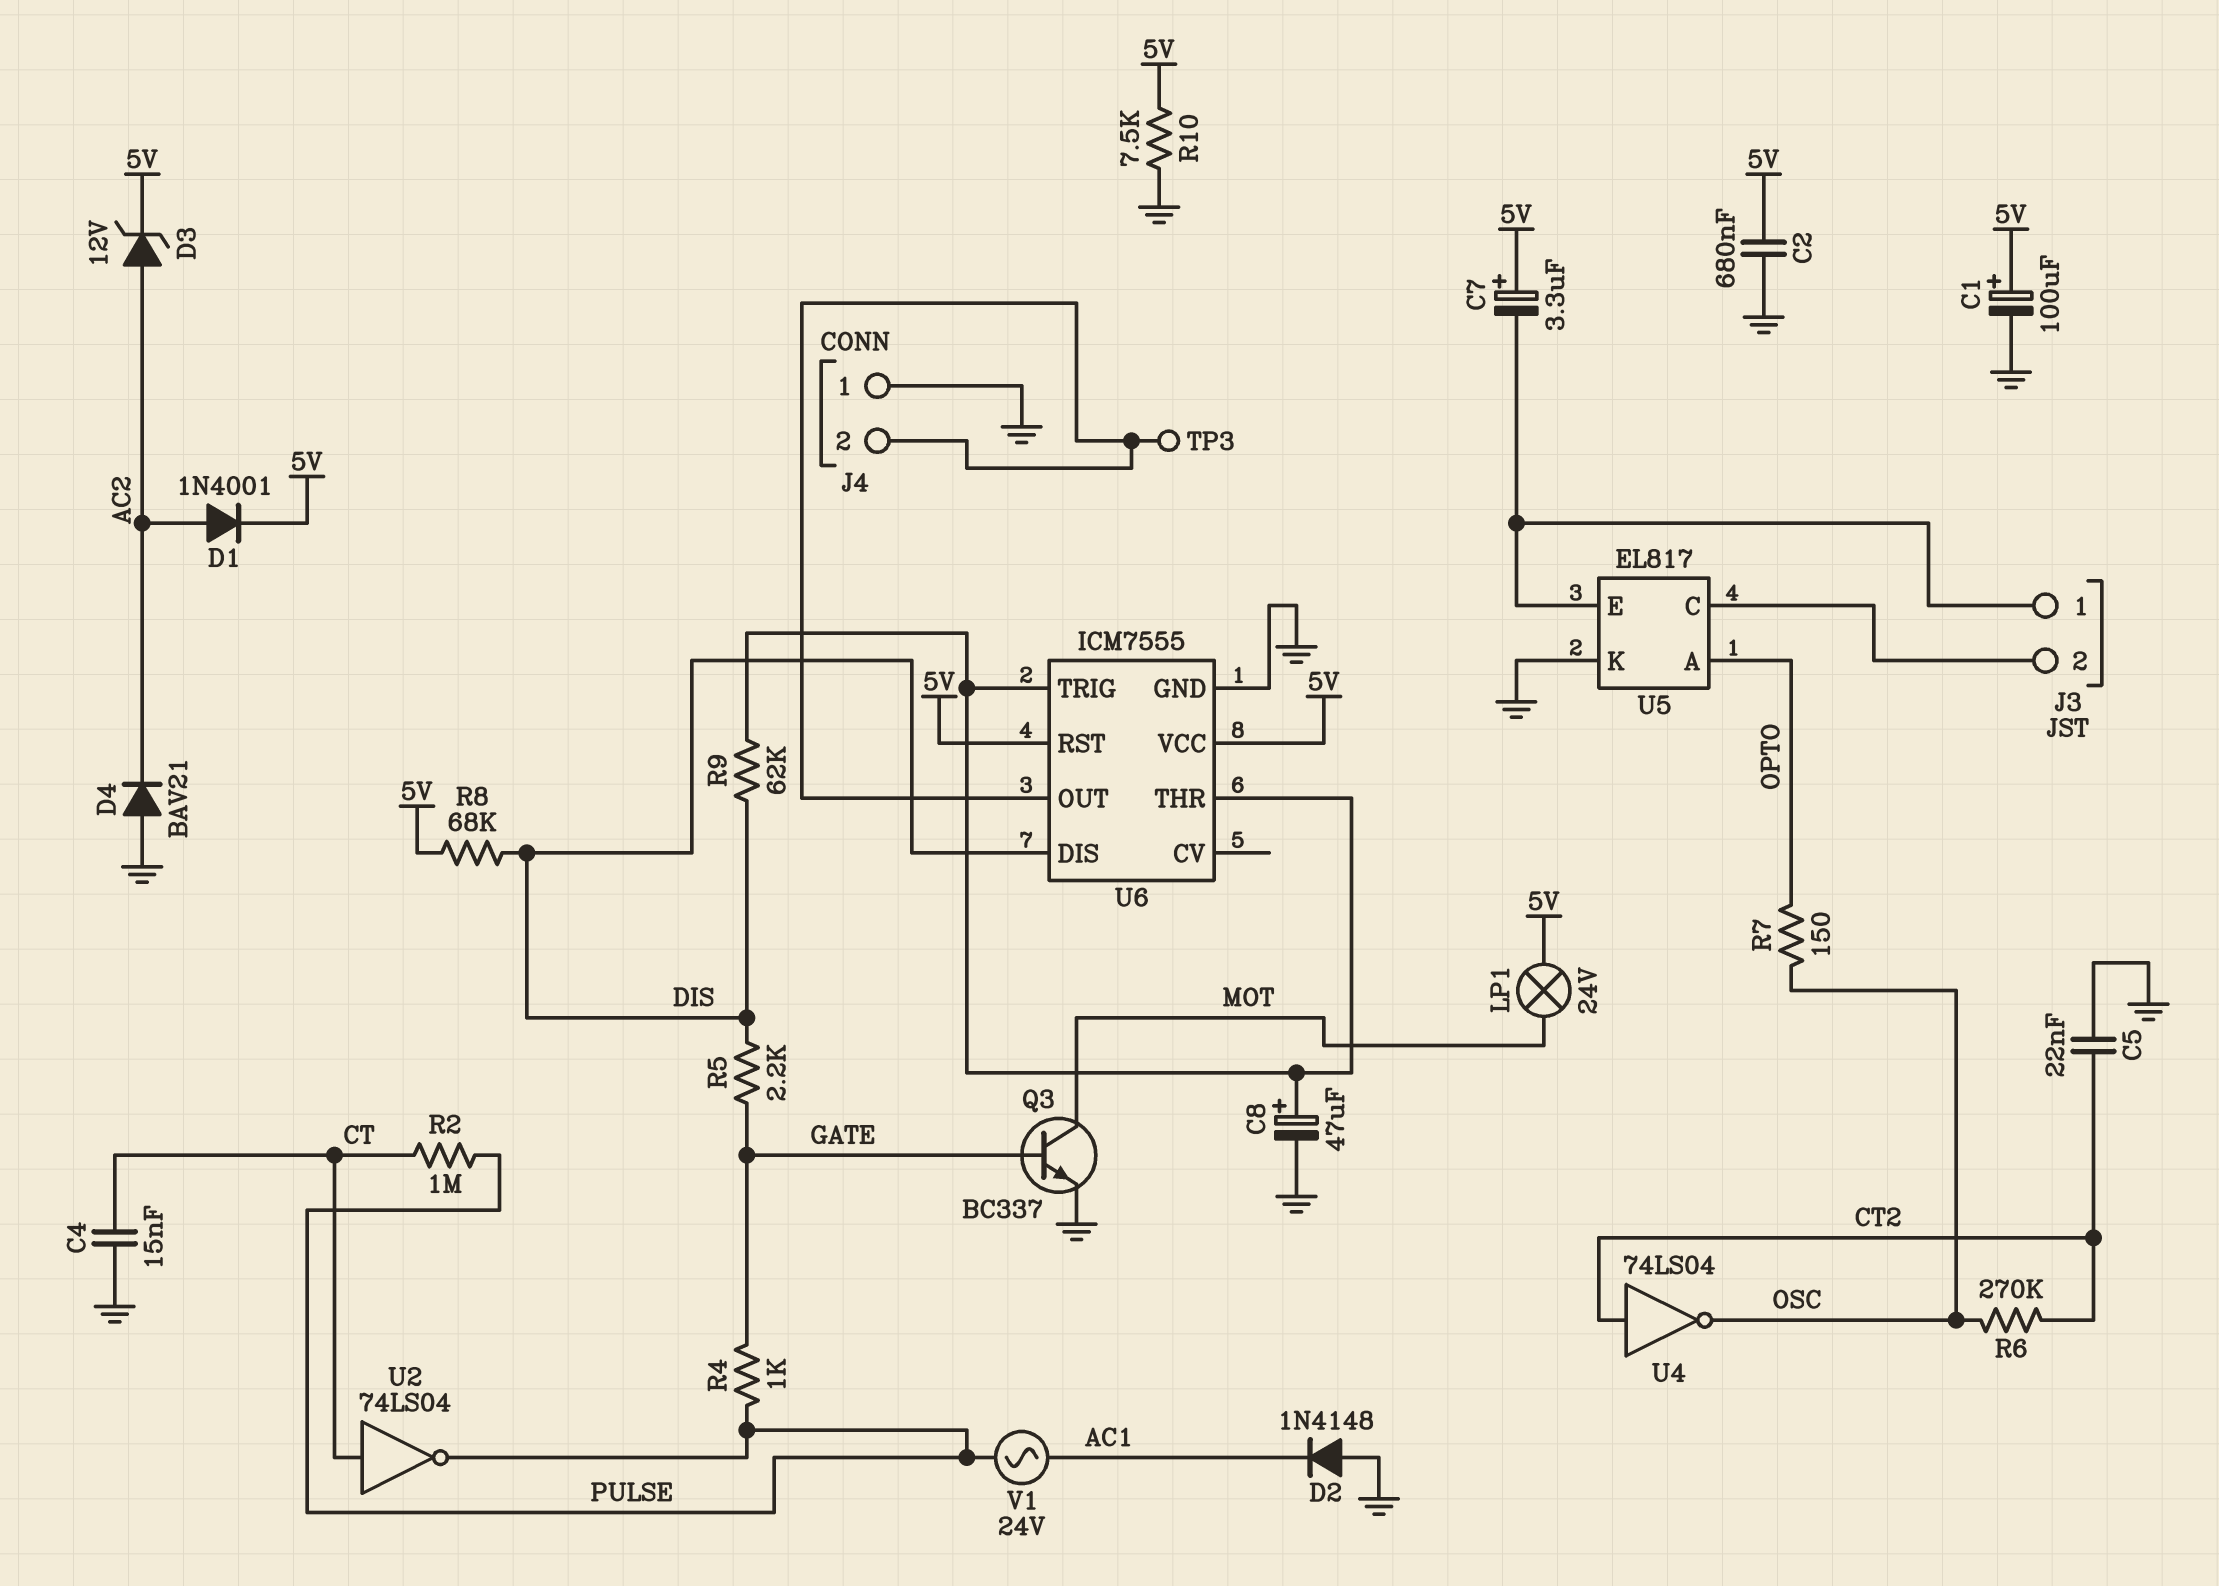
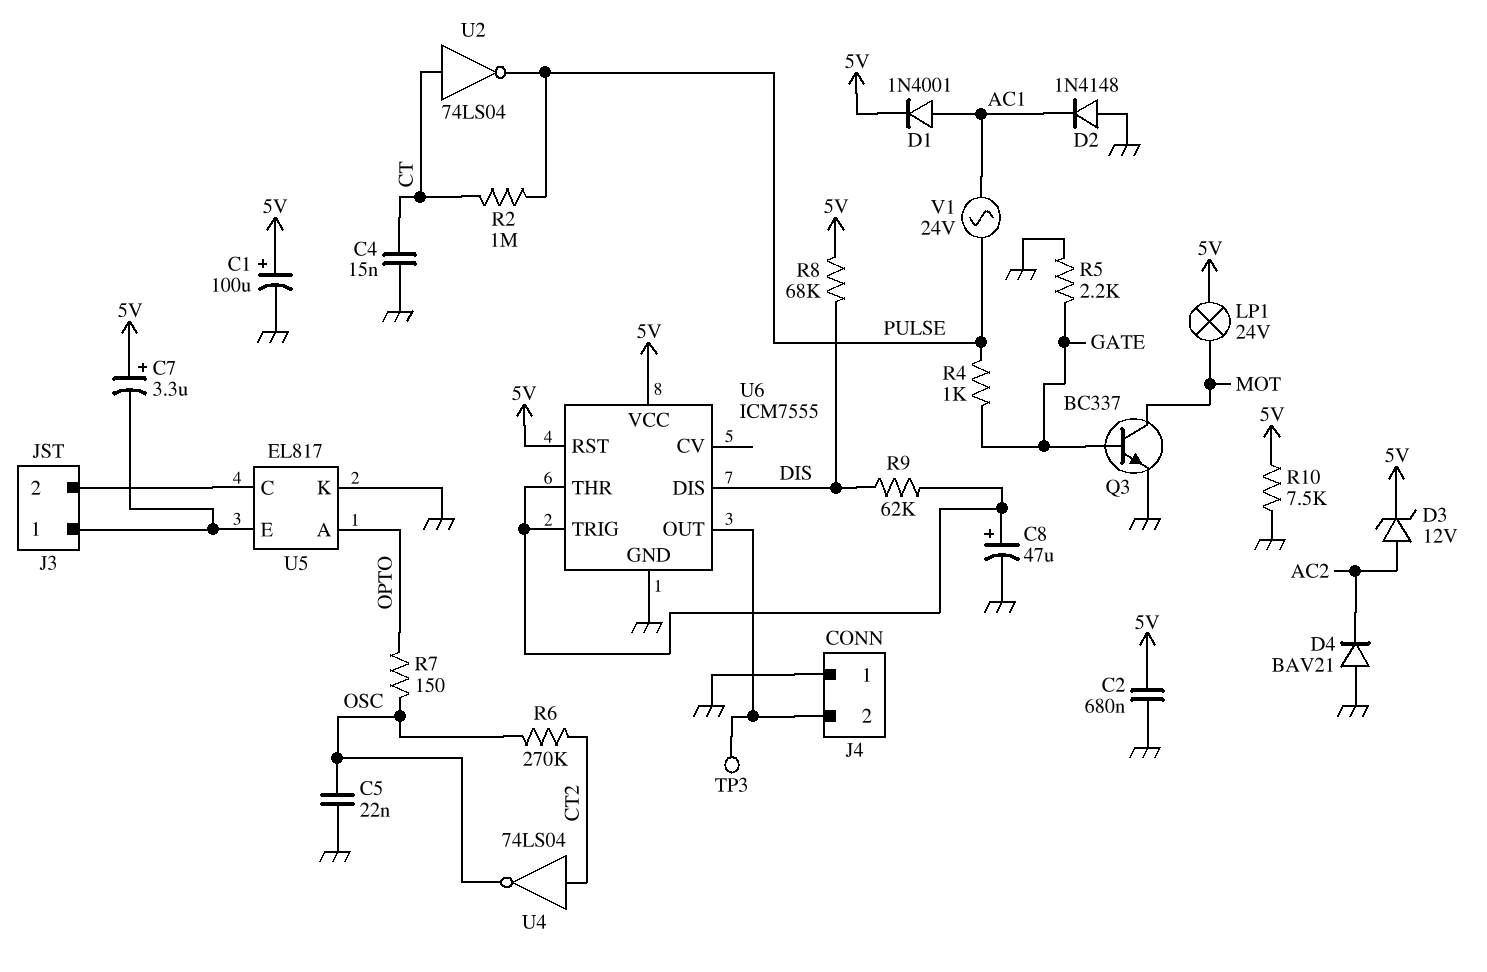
C5: 22nF (CT2, GND) -> 22nF (GND, OSC)
D1: diode 1N4001 (A AC2, K 5V) -> diode 1N4001 (A AC1, K 5V)
R5: 2.2k (DIS, GATE) -> 2.2k (GATE, GND)

